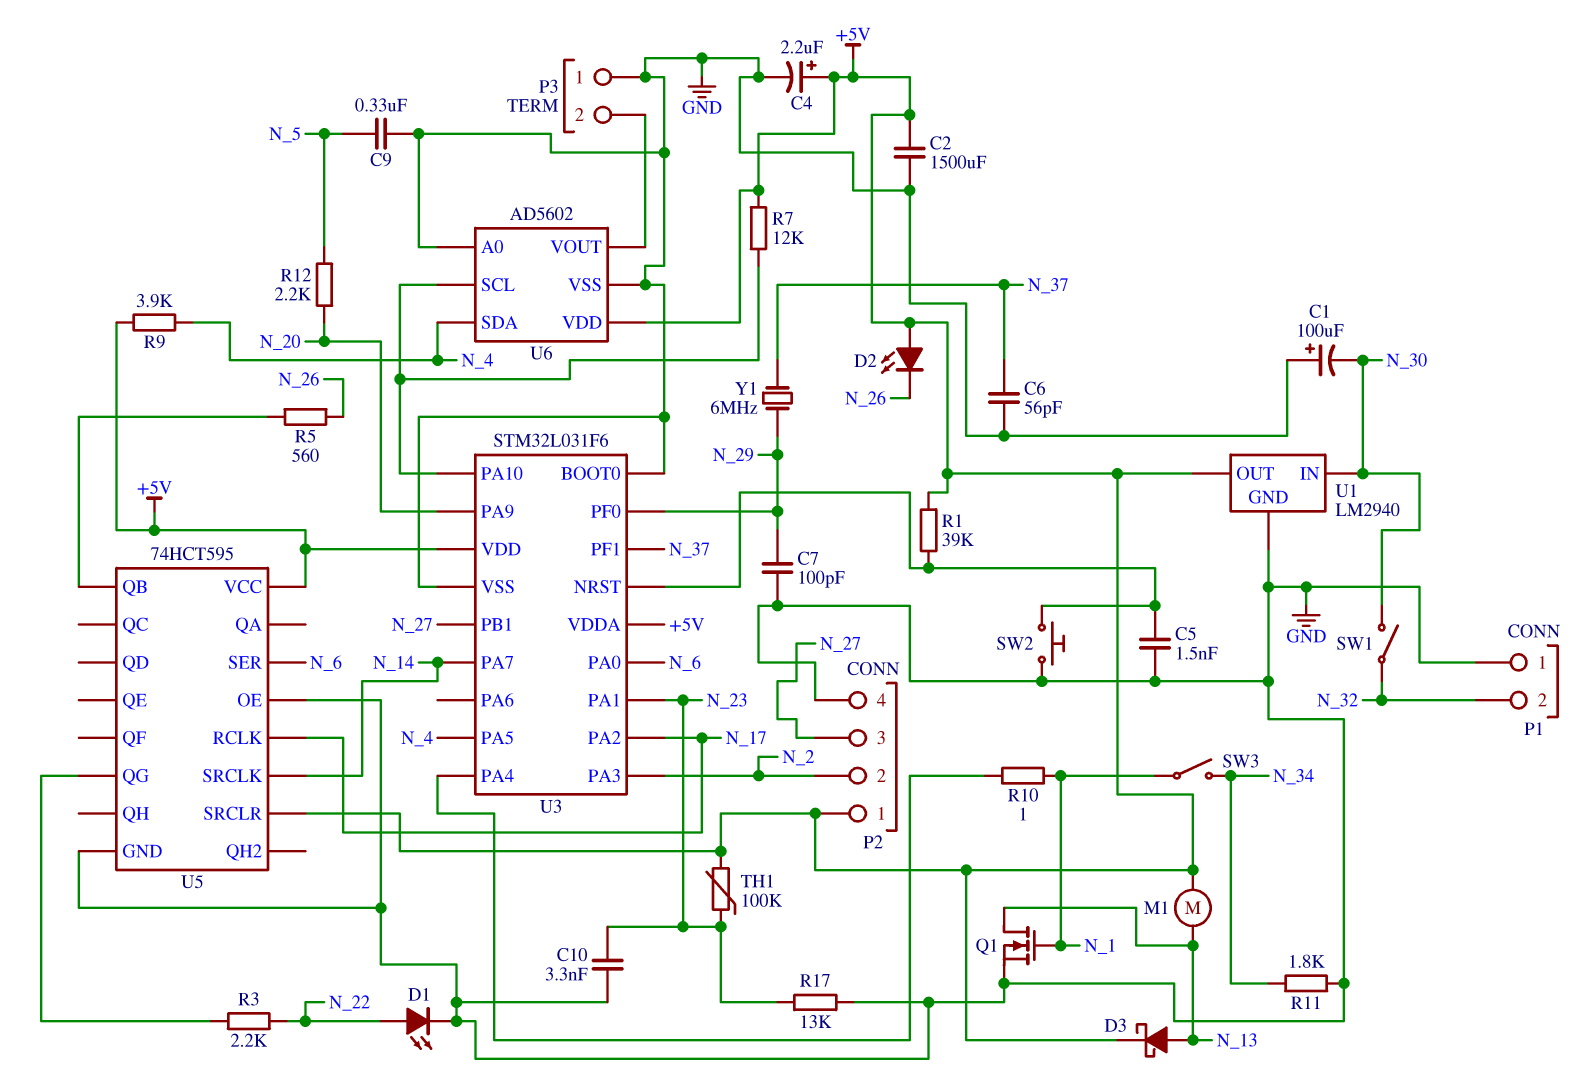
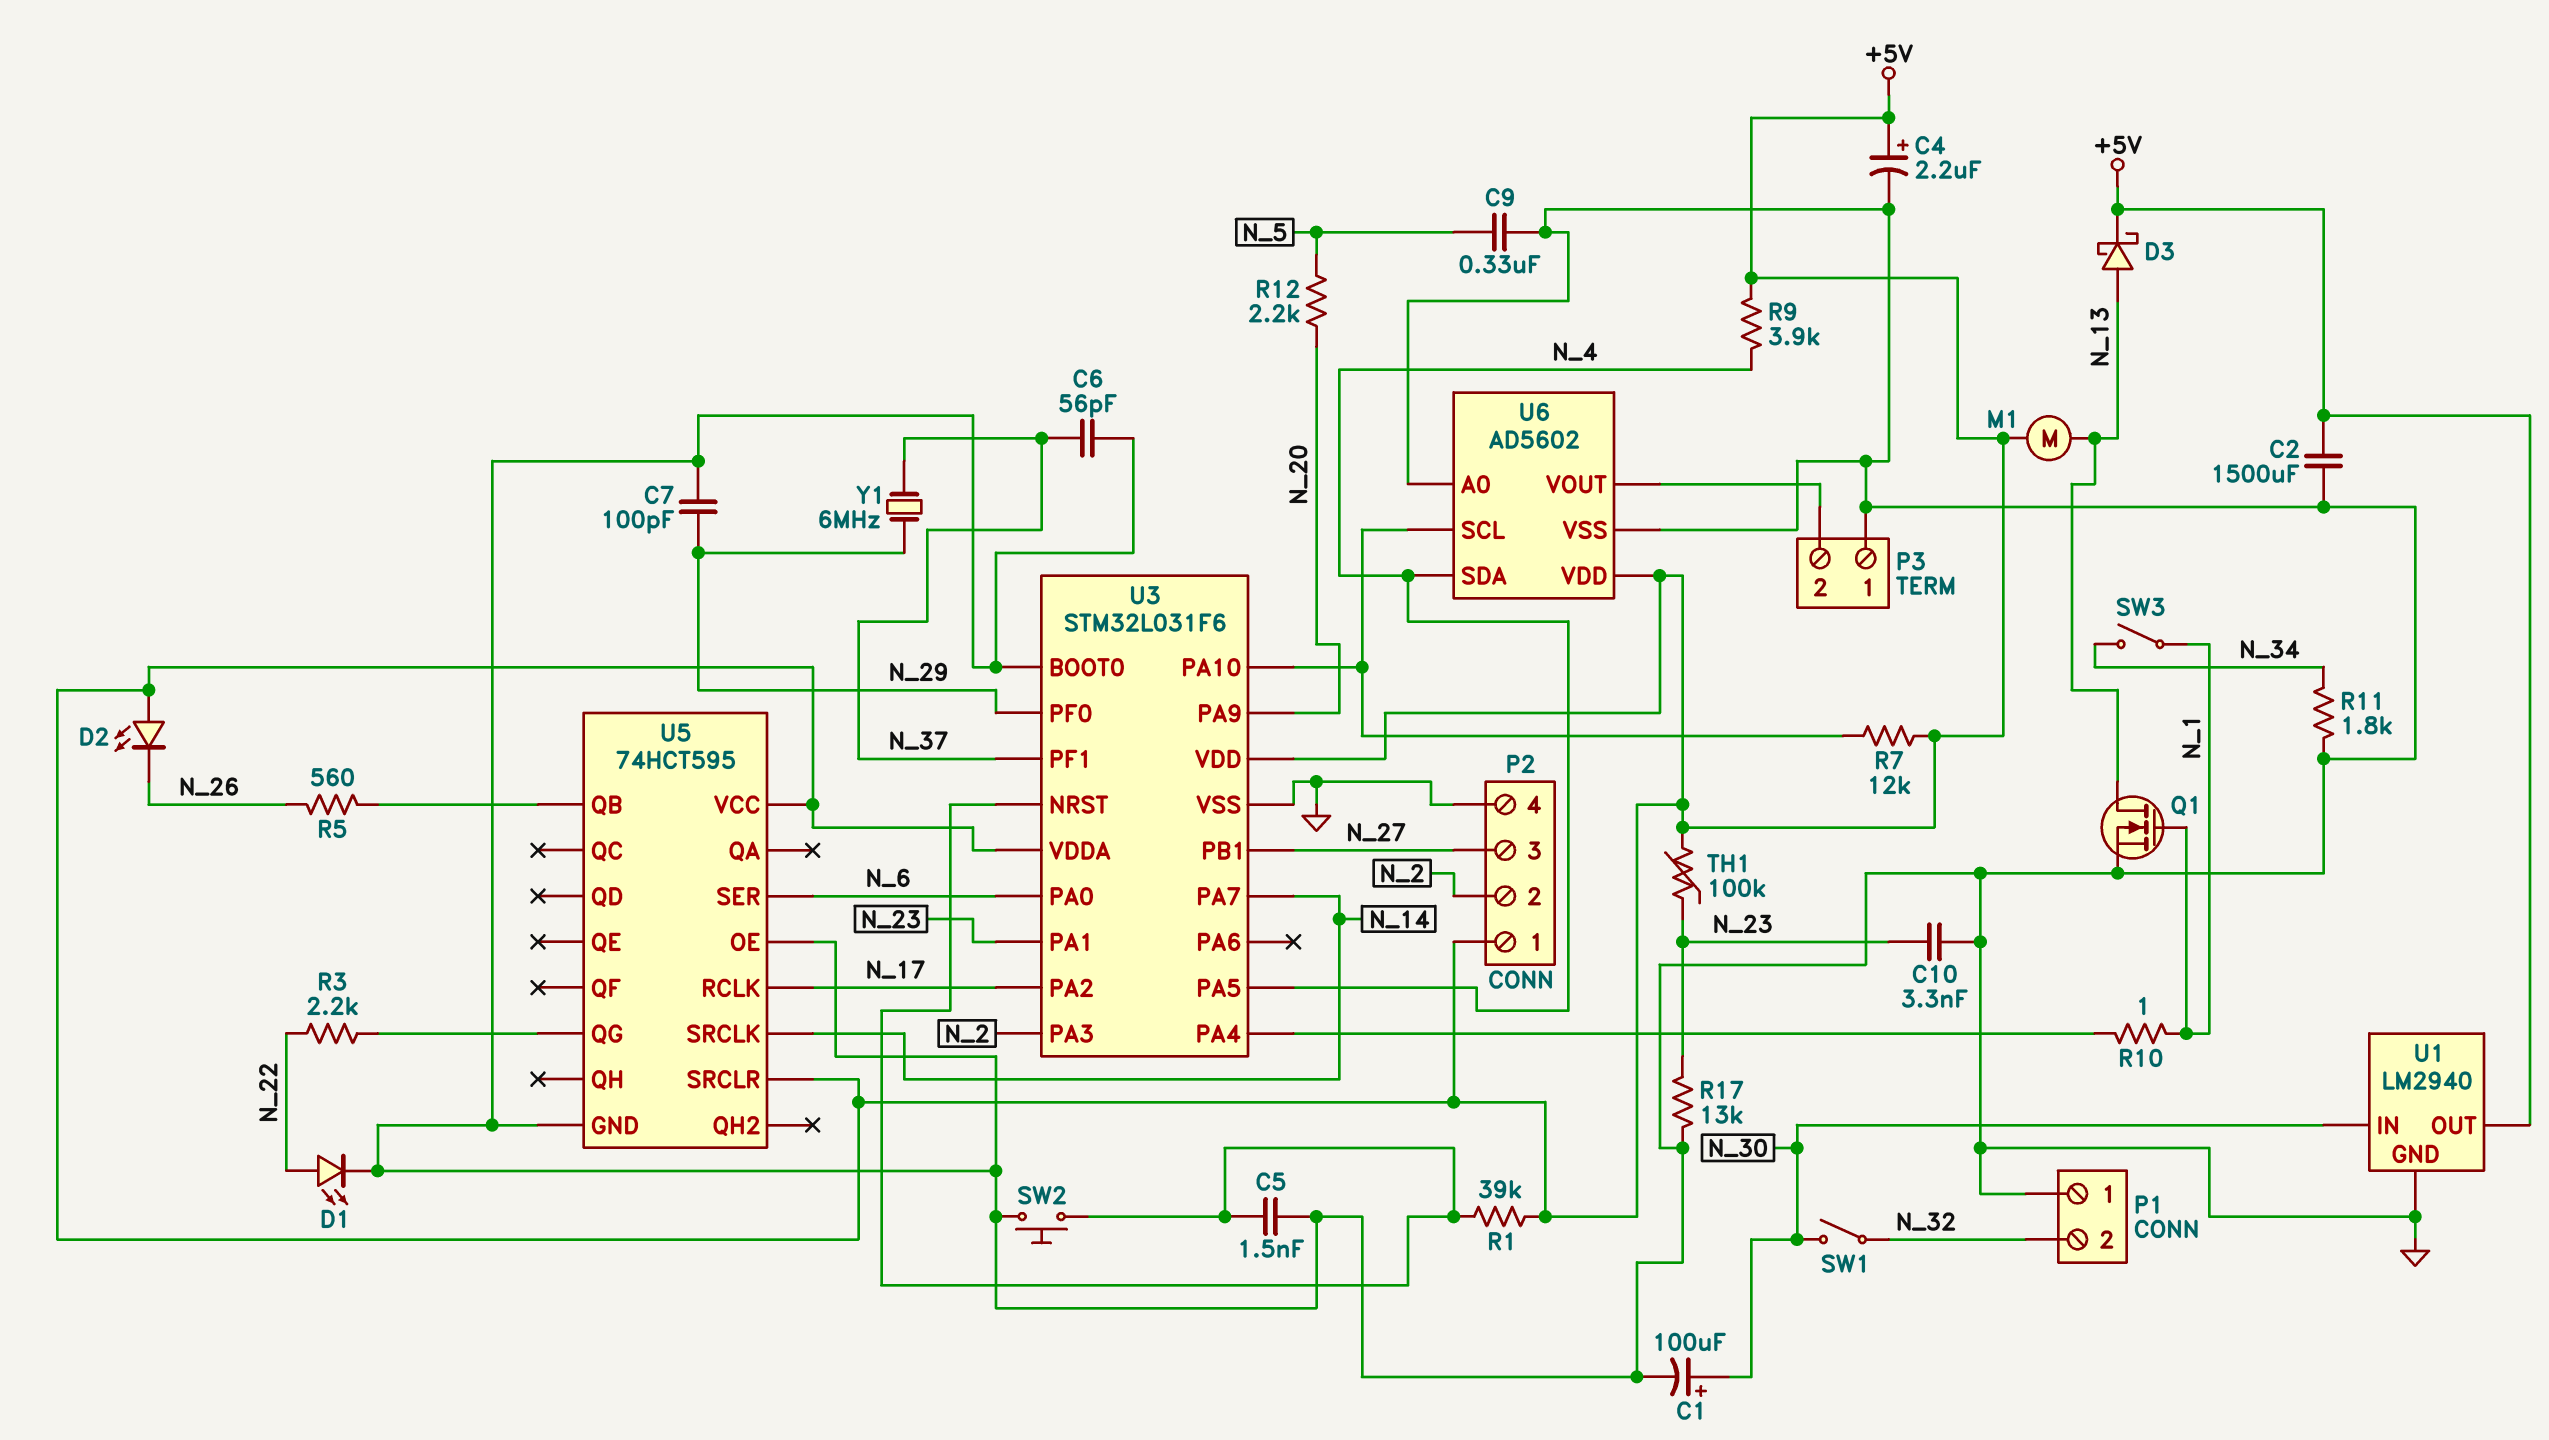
C1: 100uF (plus GND, minus N_30) -> 100uF (plus N_30, minus GND)

